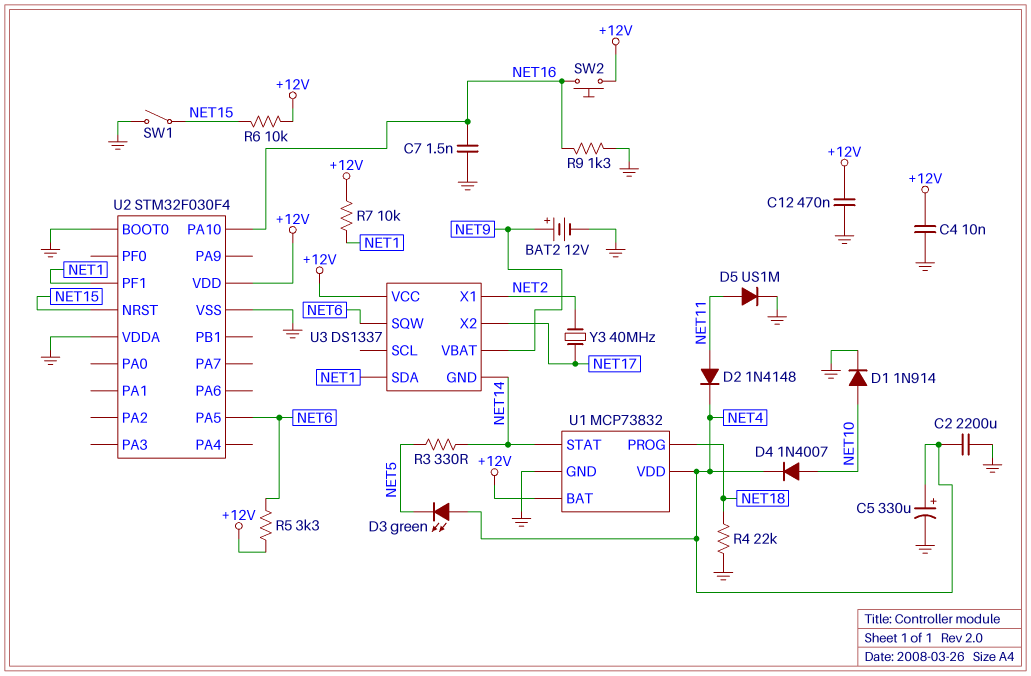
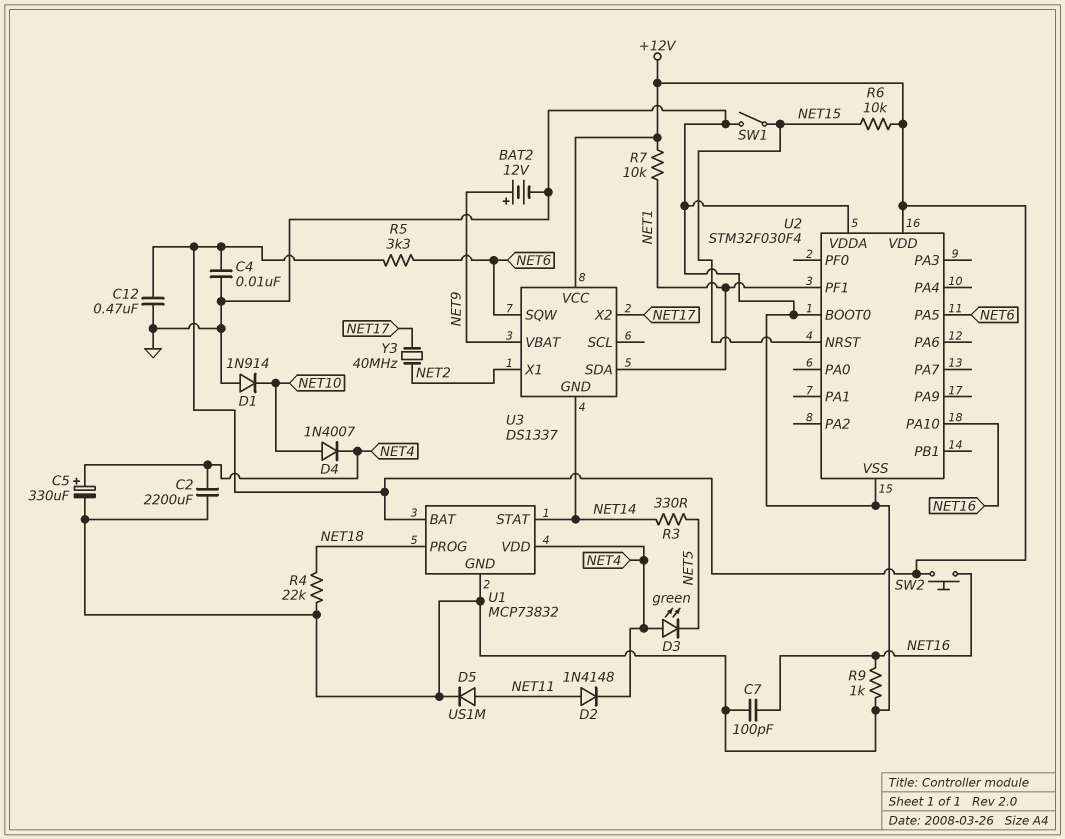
C7: 1.5nF (GND, NET16) -> 100pF (GND, NET16)
D1: diode 1N914 (A NET10, K GND) -> diode 1N914 (A GND, K NET10)
R9: 1.3k (GND, NET16) -> 1k (GND, NET16)

